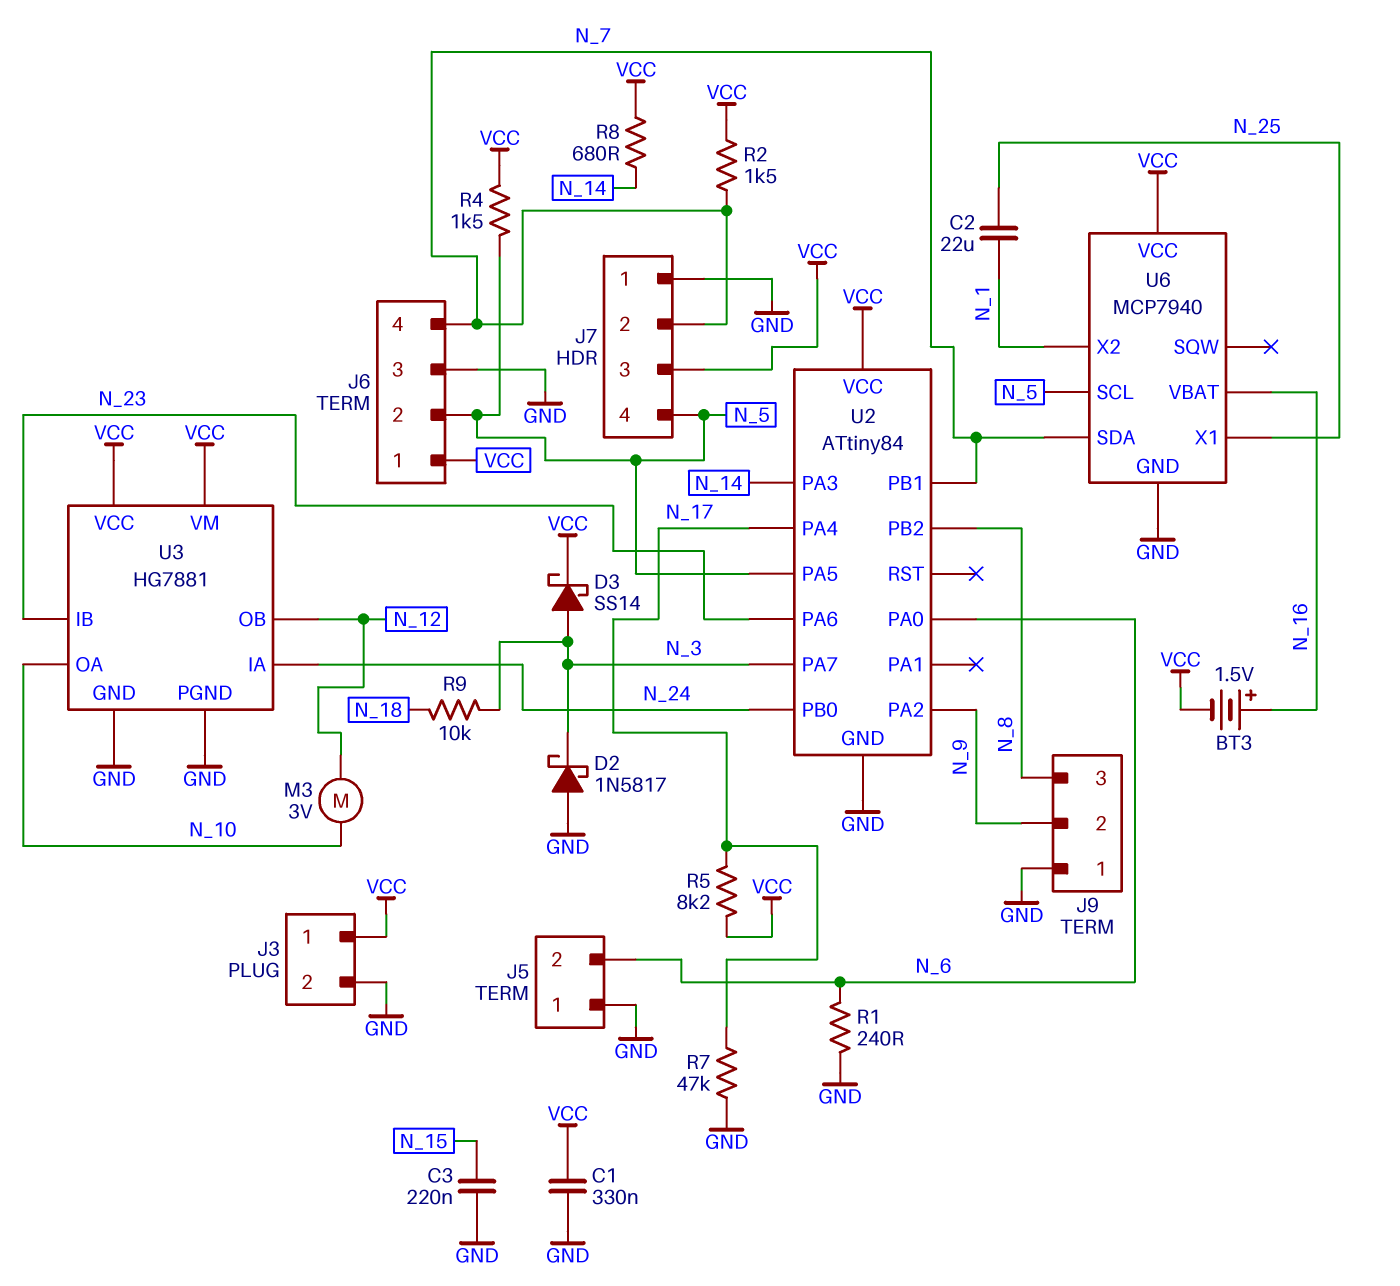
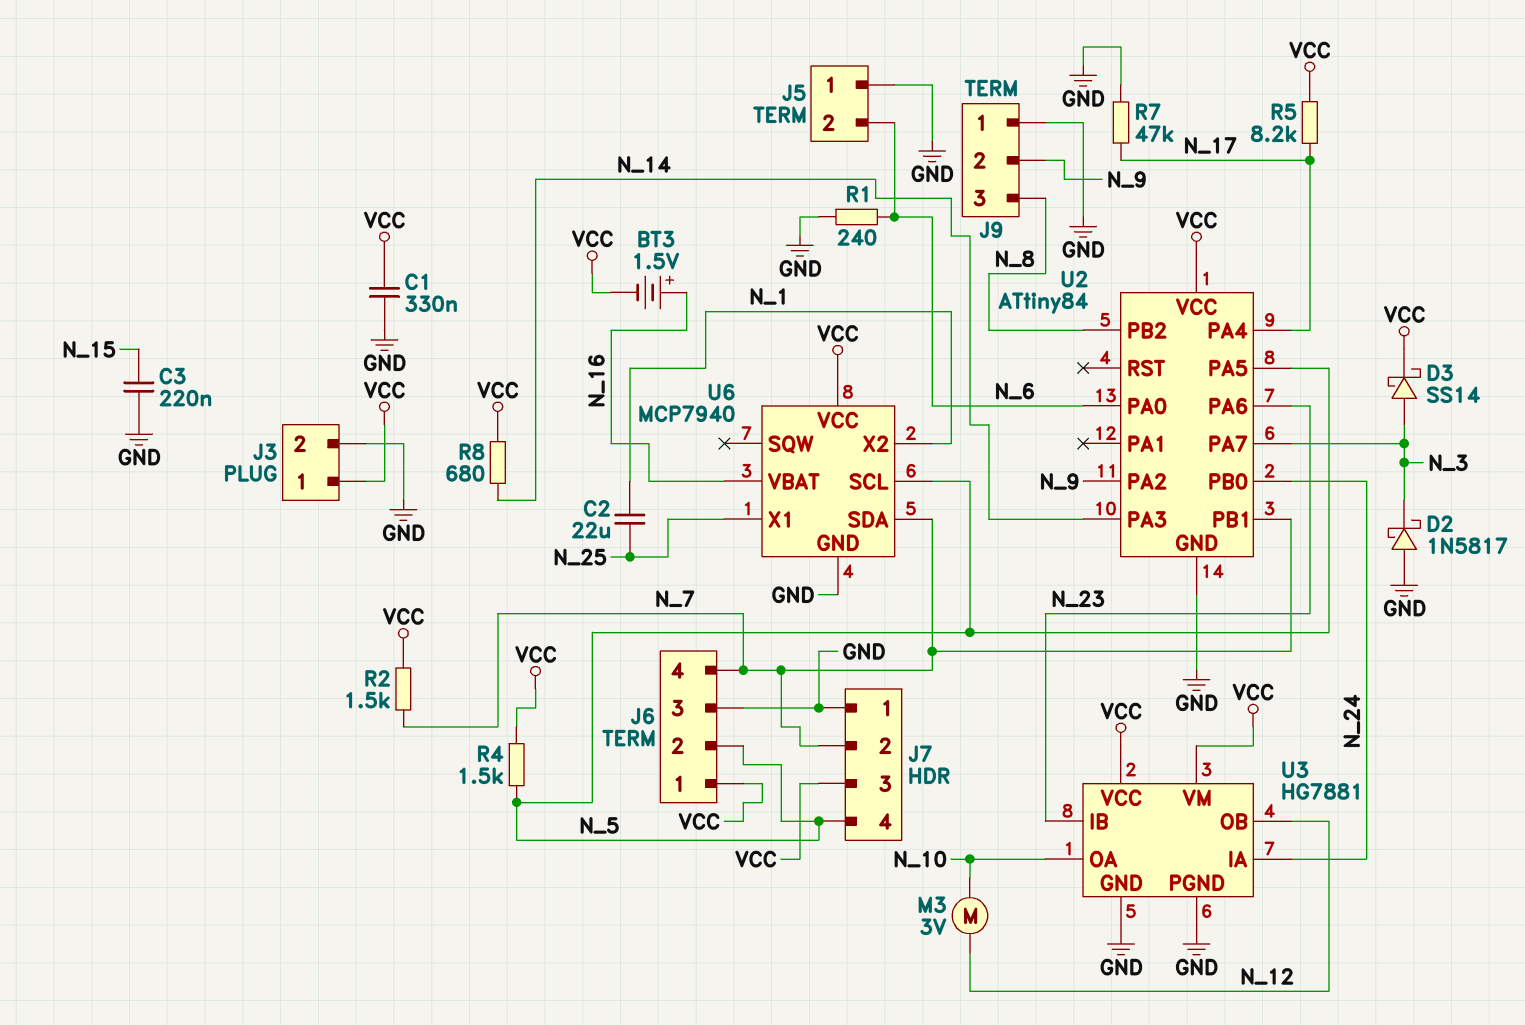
R9: 10k (N_3, N_18) -> none

